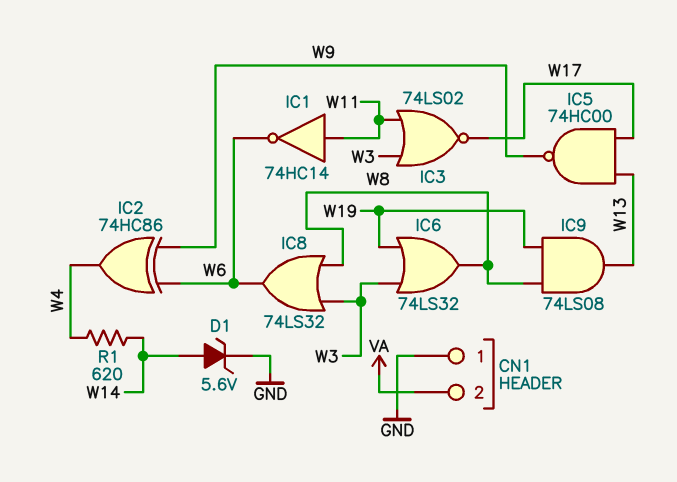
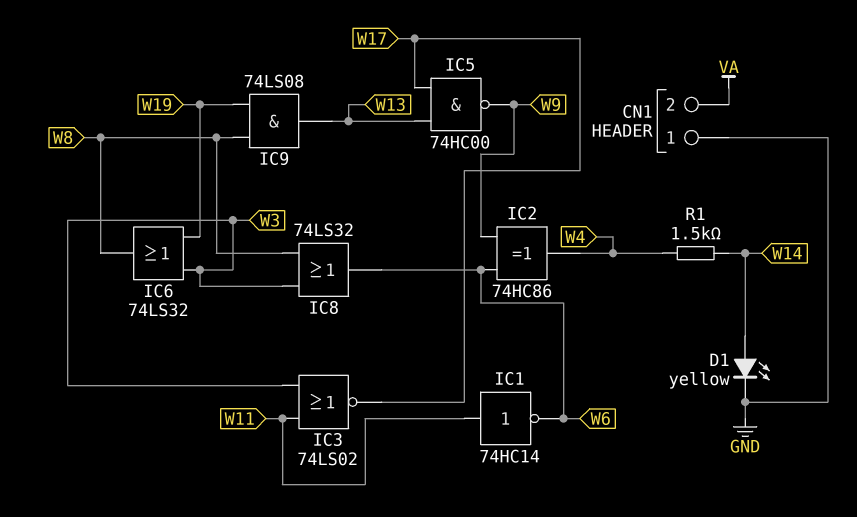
D1: zener 5.6V (A W14, K GND) -> LED yellow (A W14, K GND)
R1: 620 (W4, W14) -> 1.5k (W4, W14)

